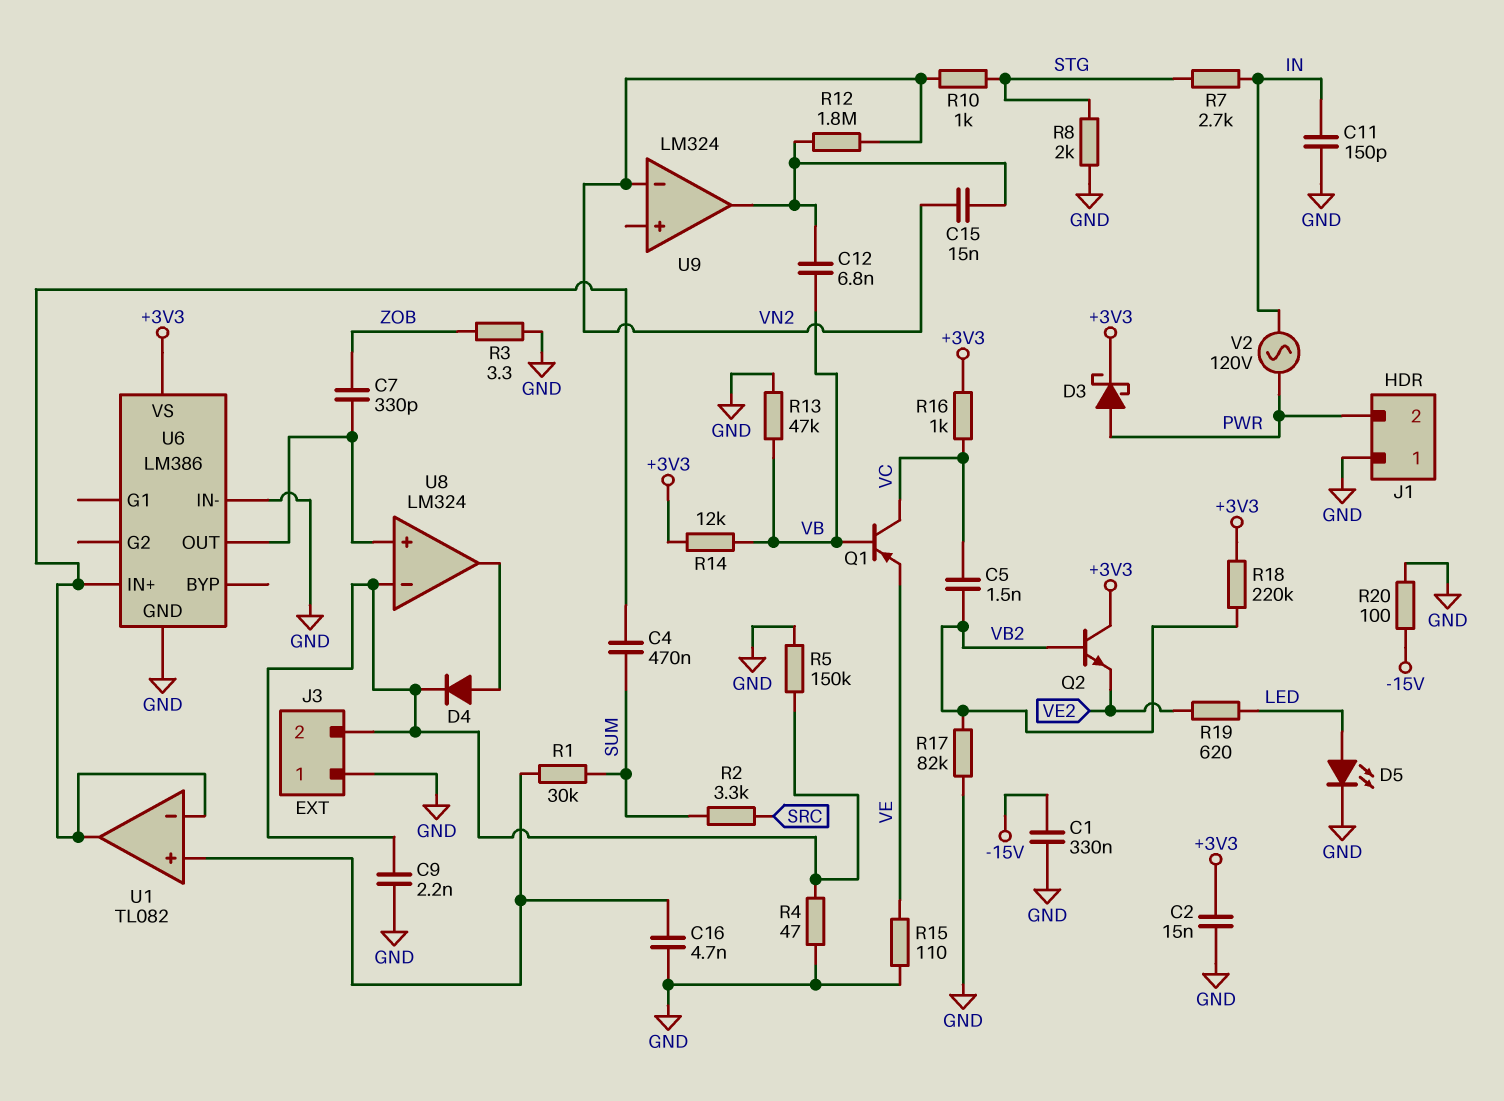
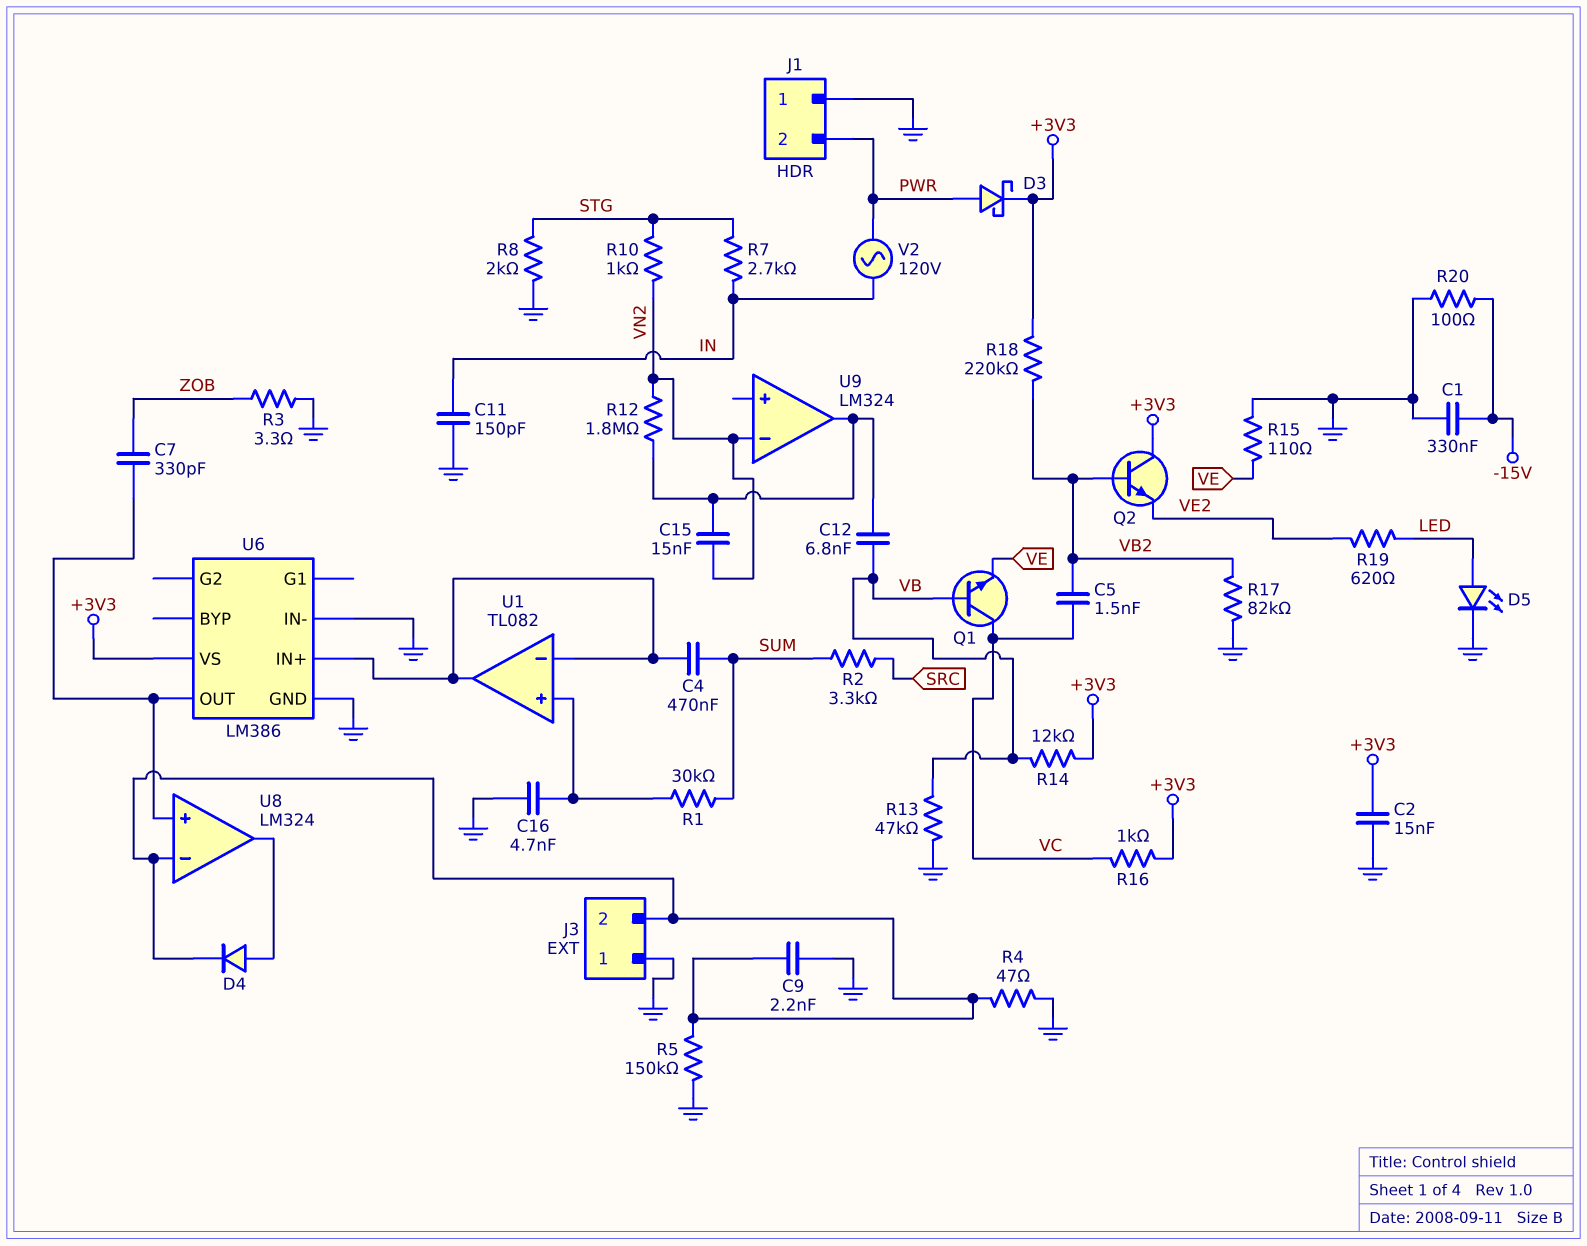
Q1: PNP (B VB, C VC, E VE) -> NPN (B VB, C VC, E VE)

